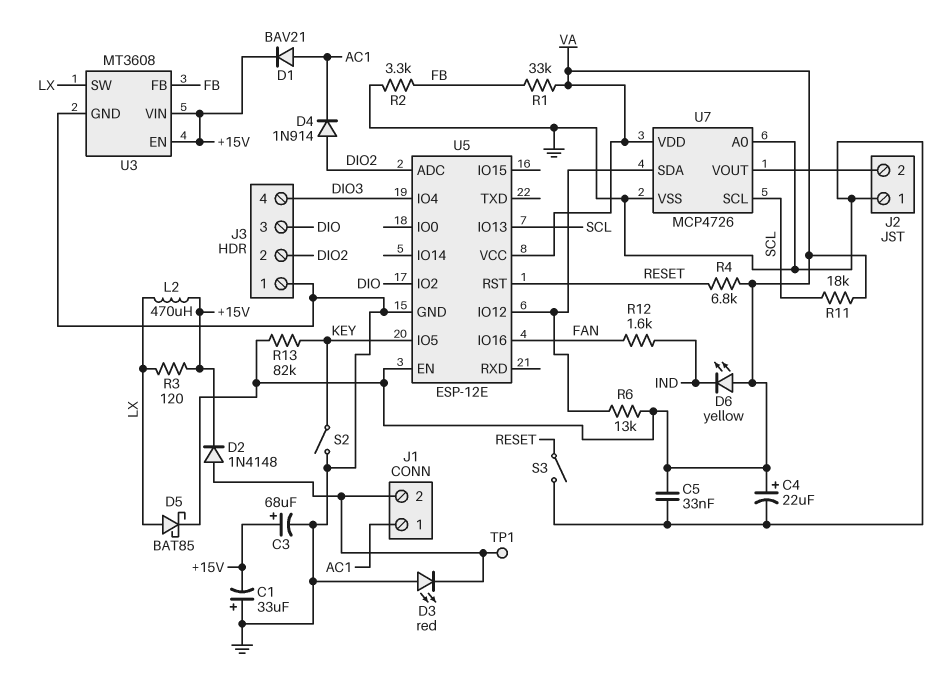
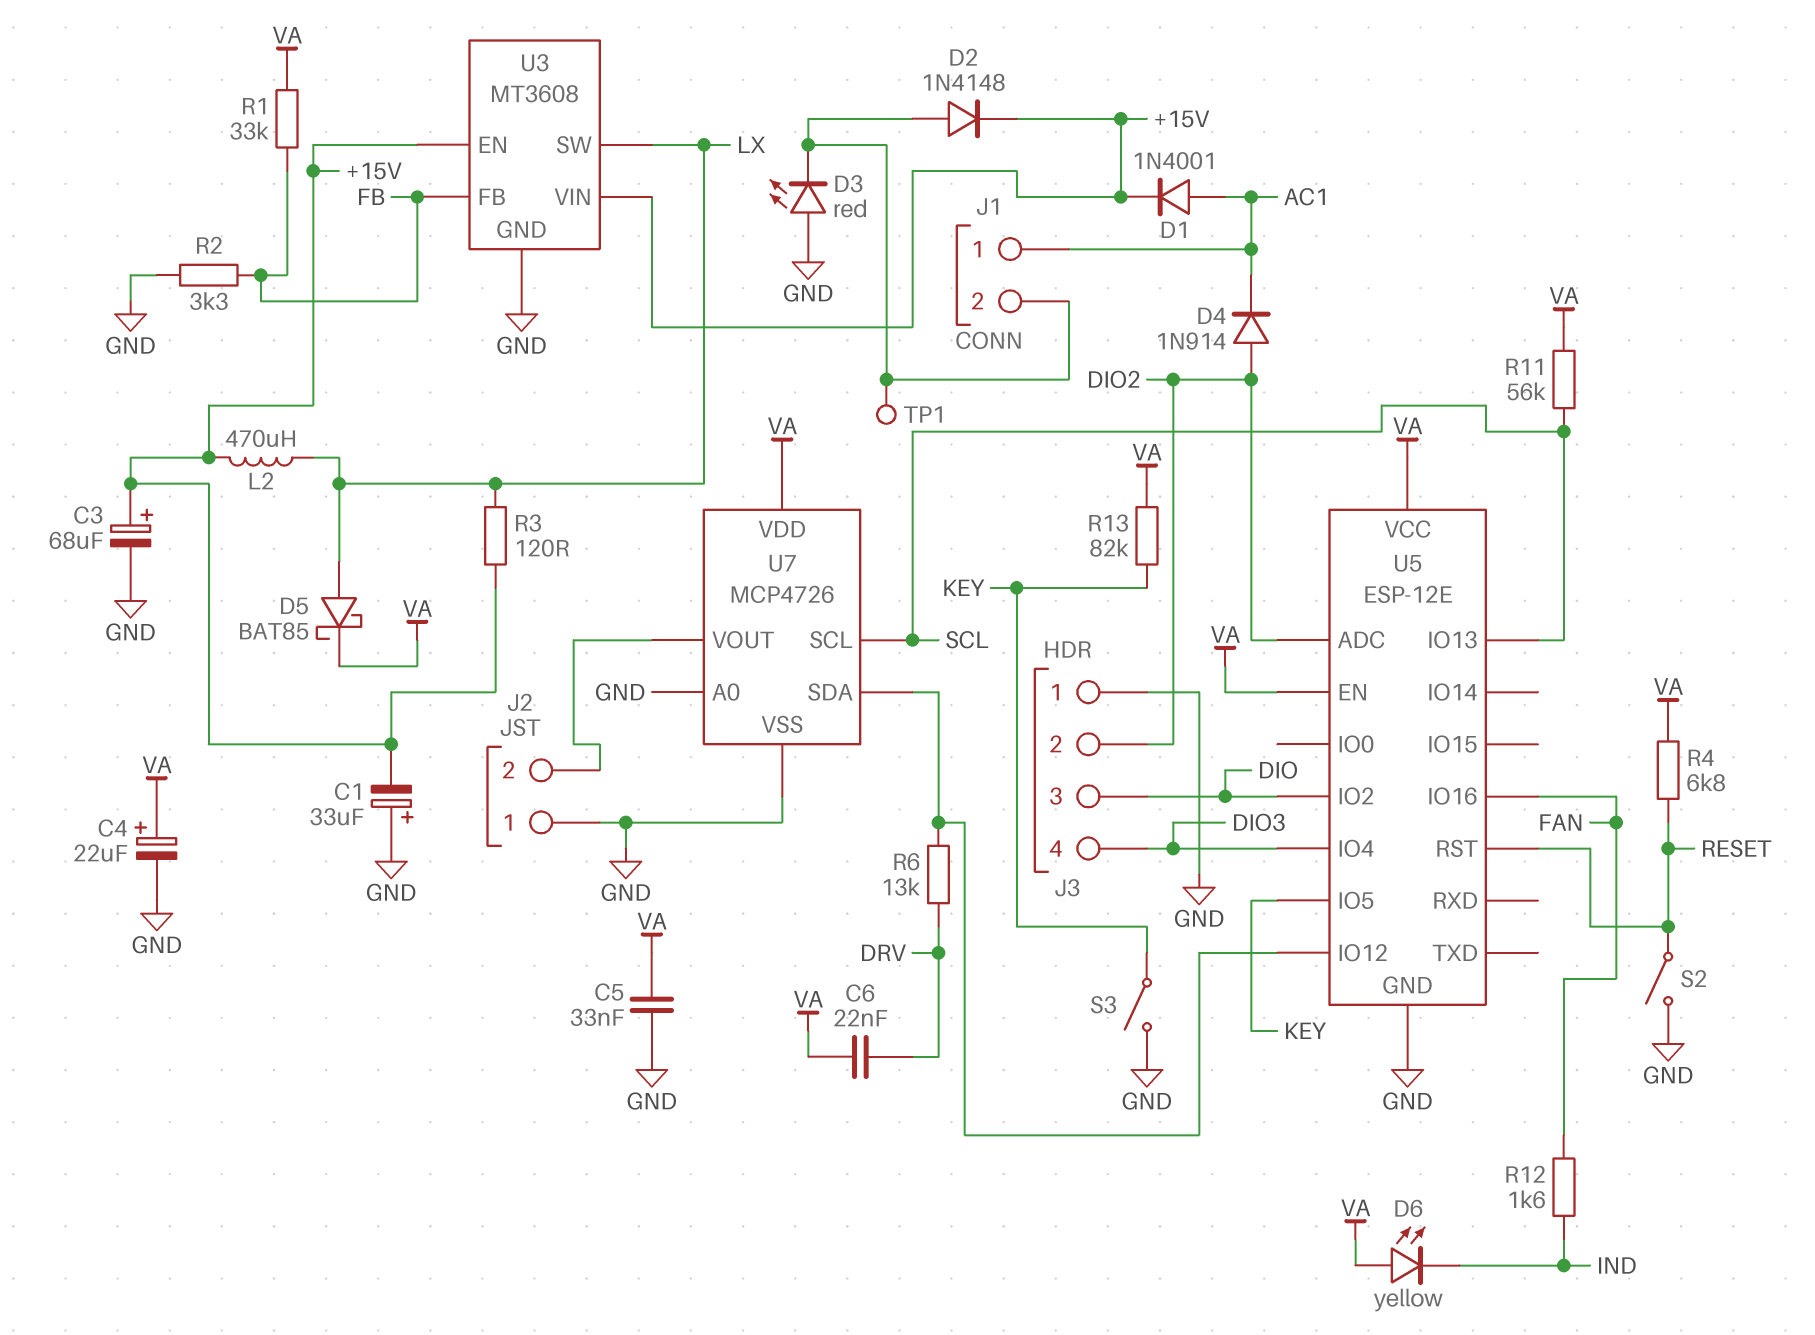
C6: none -> 22nF (DRV, VA)
D1: diode BAV21 (A AC1, K +15V) -> diode 1N4001 (A AC1, K +15V)
R6: 13k (U5/IO12, VA) -> 13k (DRV, U5/IO12)
R11: 18k (SCL, VA) -> 56k (SCL, VA)
S2: switch (GND, KEY) -> switch (GND, RESET)
S3: switch (GND, RESET) -> switch (GND, KEY)

